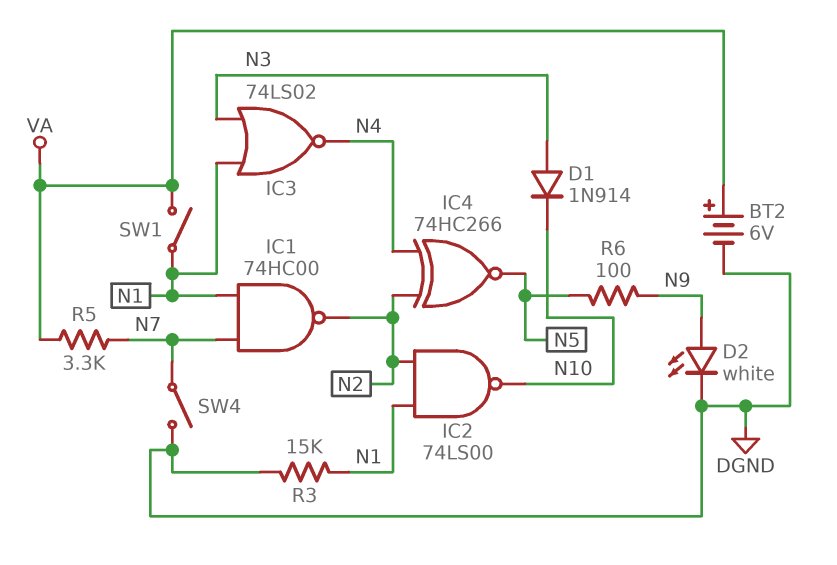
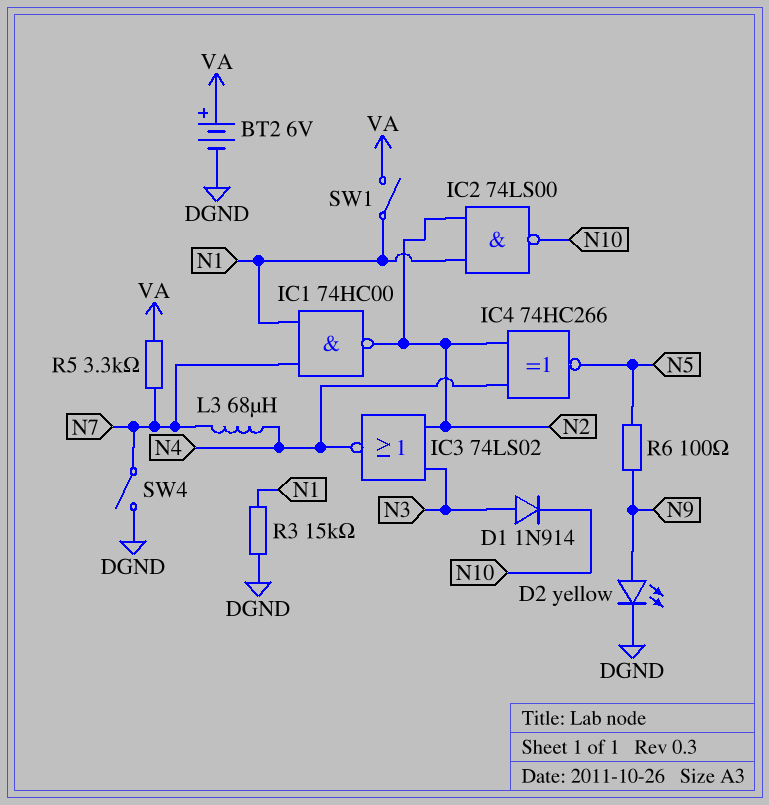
D2: LED white (A N9, K DGND) -> LED yellow (A N9, K DGND)
IC3: NOR 74LS02 (in N1, in N3, out N4) -> NOR 74LS02 (in N2, in N3, out N4)
L3: none -> 68uH (N4, N7)

